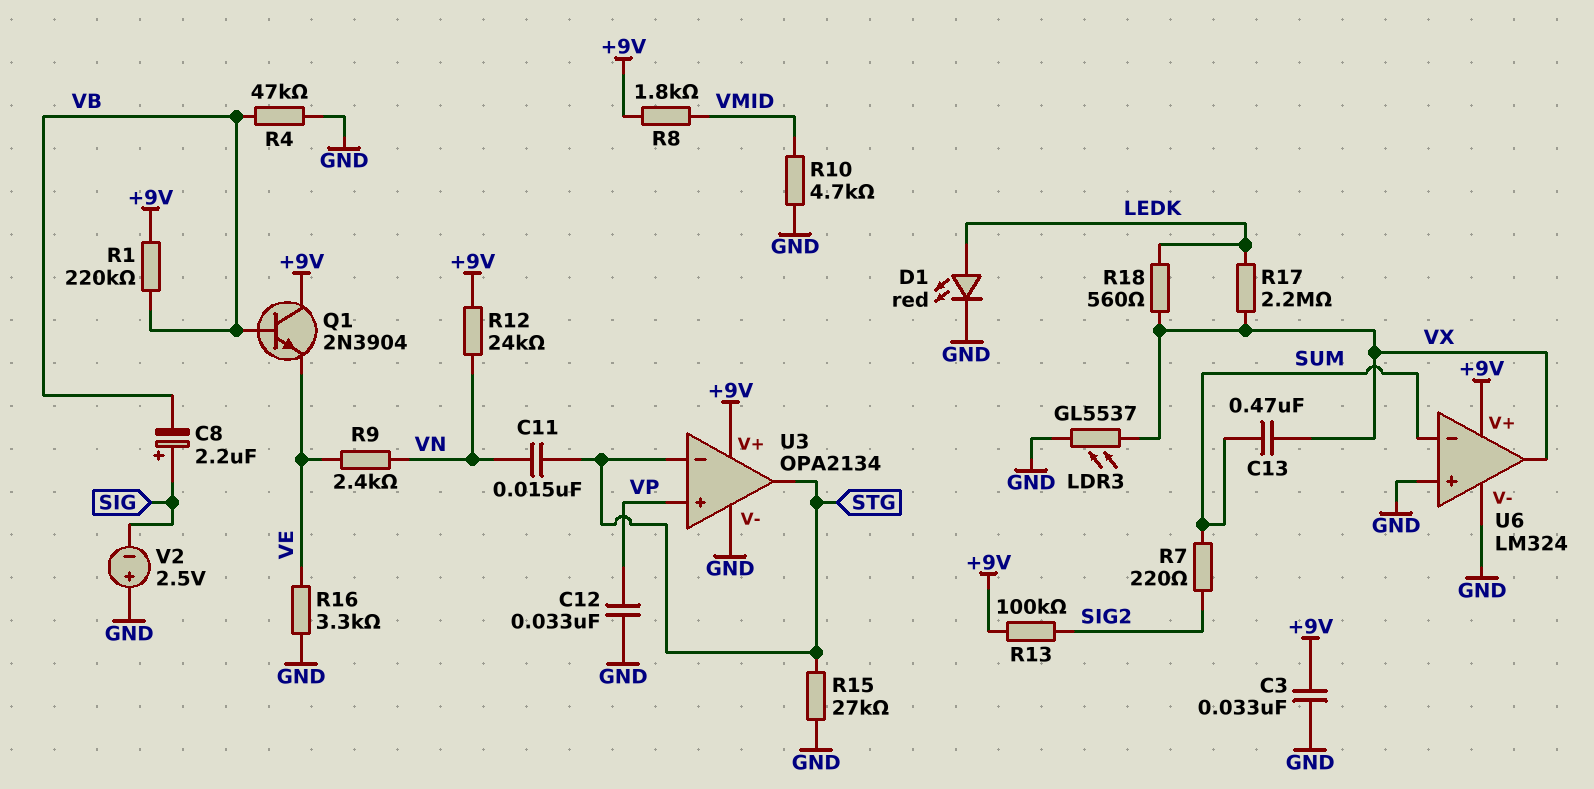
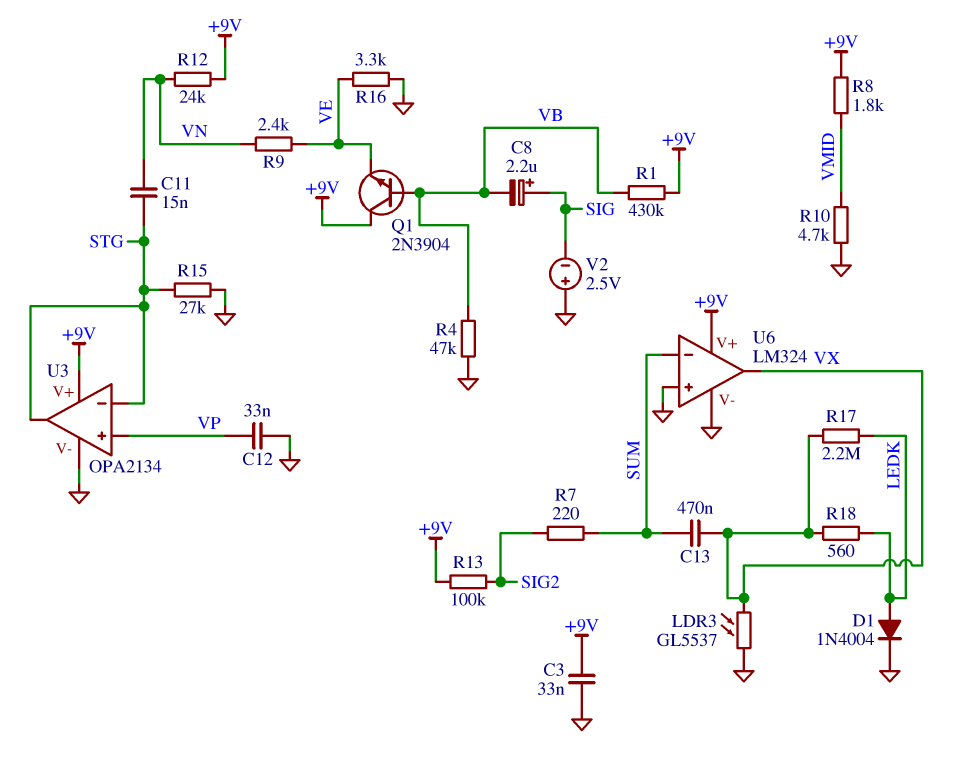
D1: LED red (A LEDK, K GND) -> diode 1N4004 (A LEDK, K GND)
R1: 220k (+9V, VB) -> 430k (+9V, VB)

